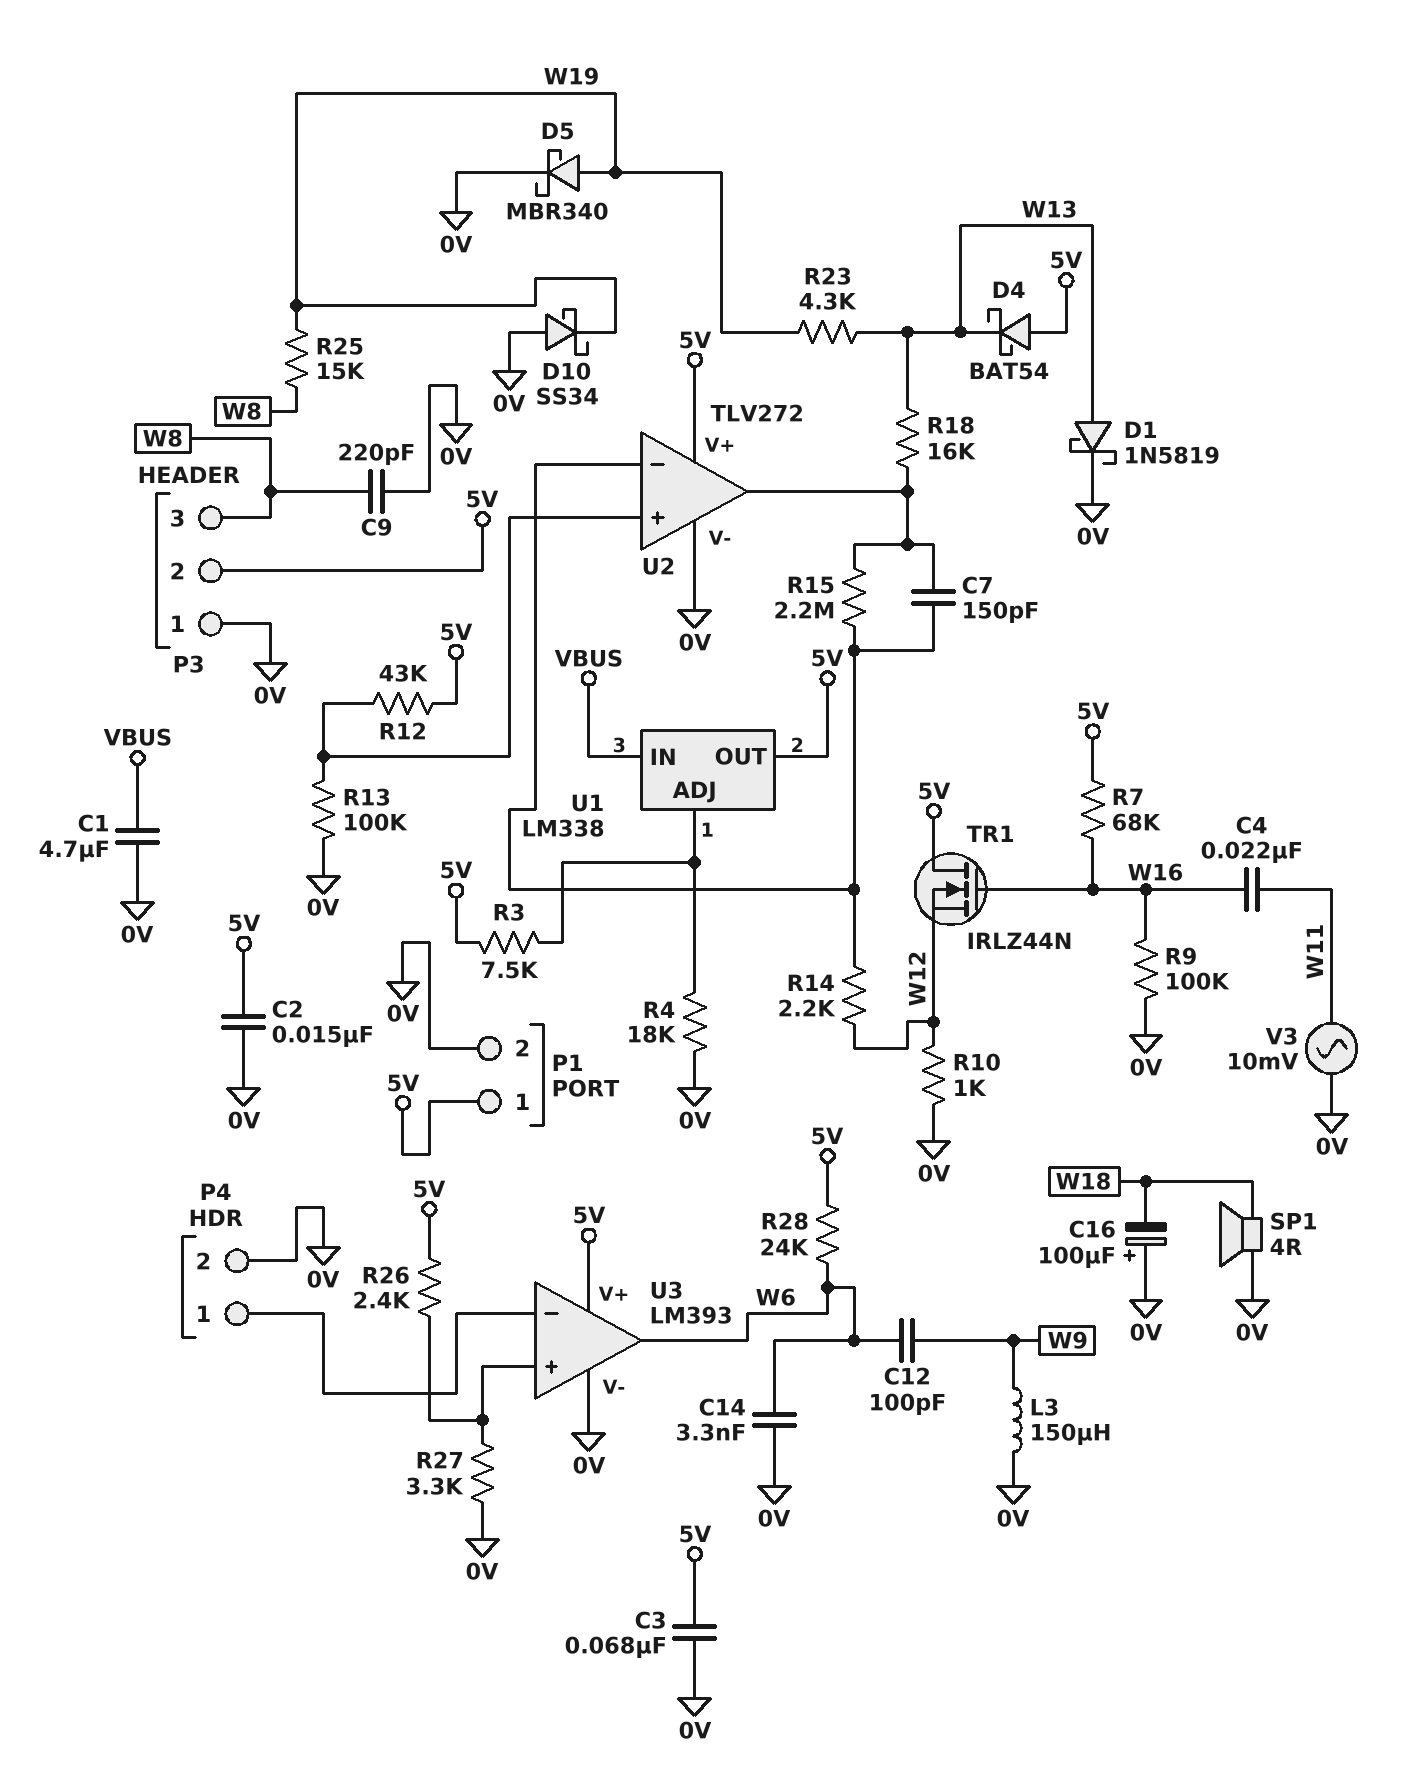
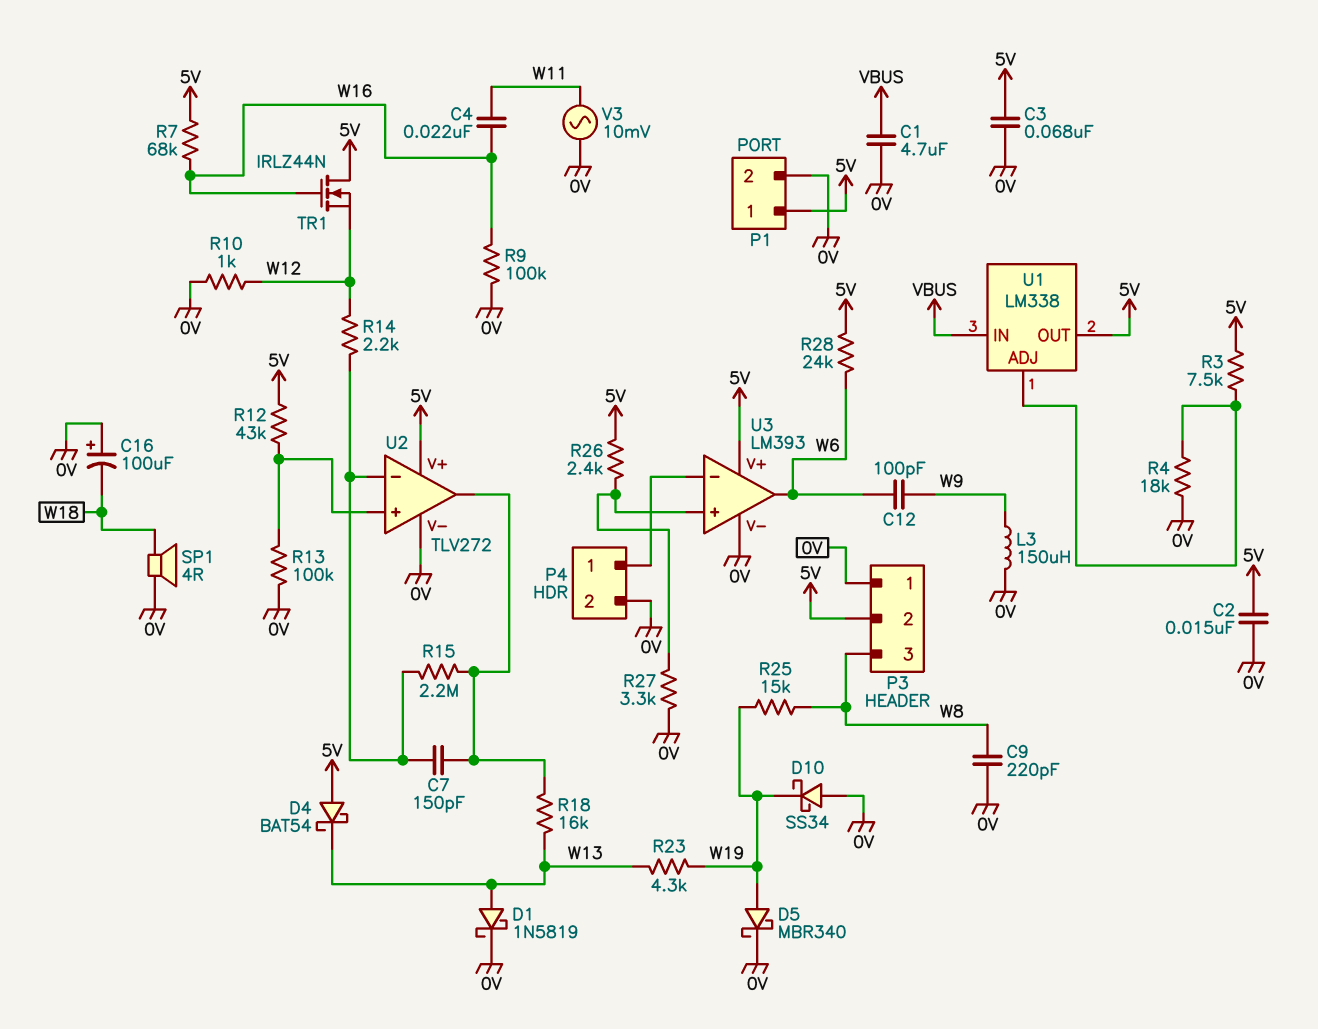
C14: 3.3nF (0V, W6) -> none

